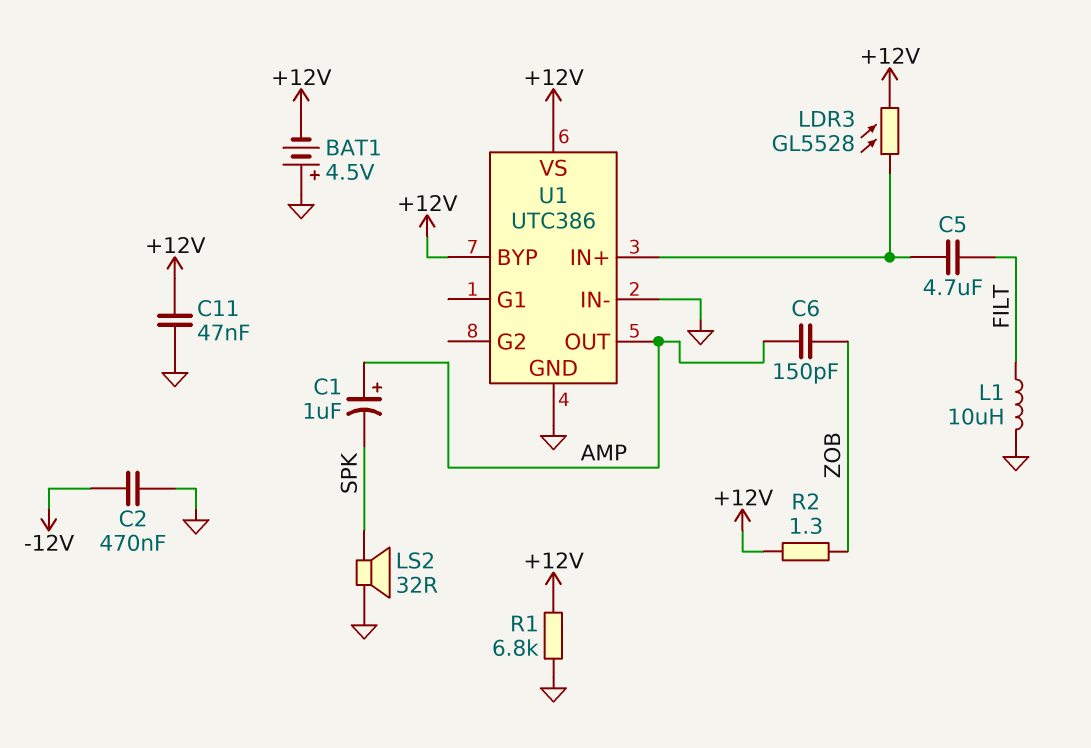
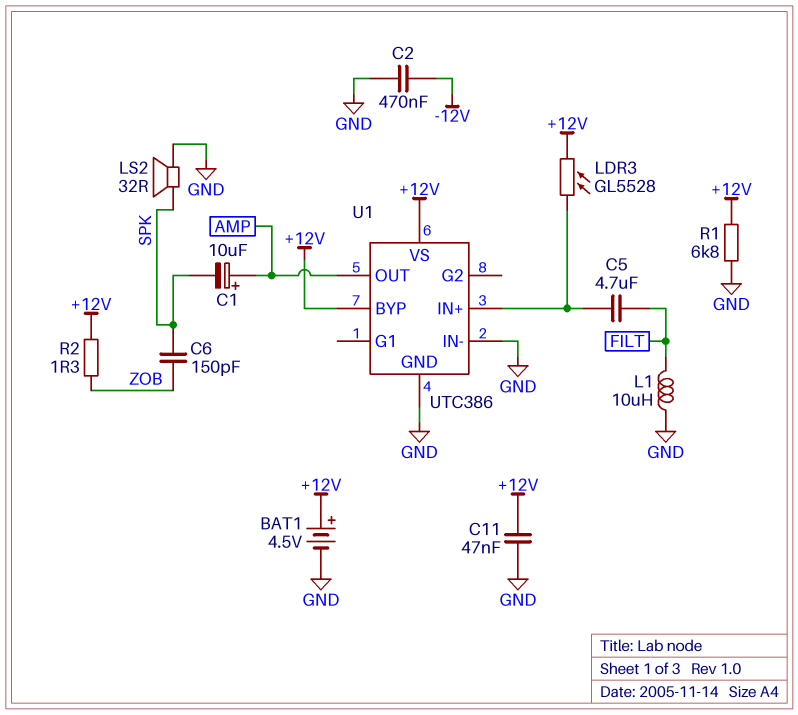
BAT1: 4.5V (plus GND, minus +12V) -> 4.5V (plus +12V, minus GND)
C1: 1uF (plus AMP, minus SPK) -> 10uF (plus AMP, minus SPK)
C6: 150pF (AMP, ZOB) -> 150pF (SPK, ZOB)

